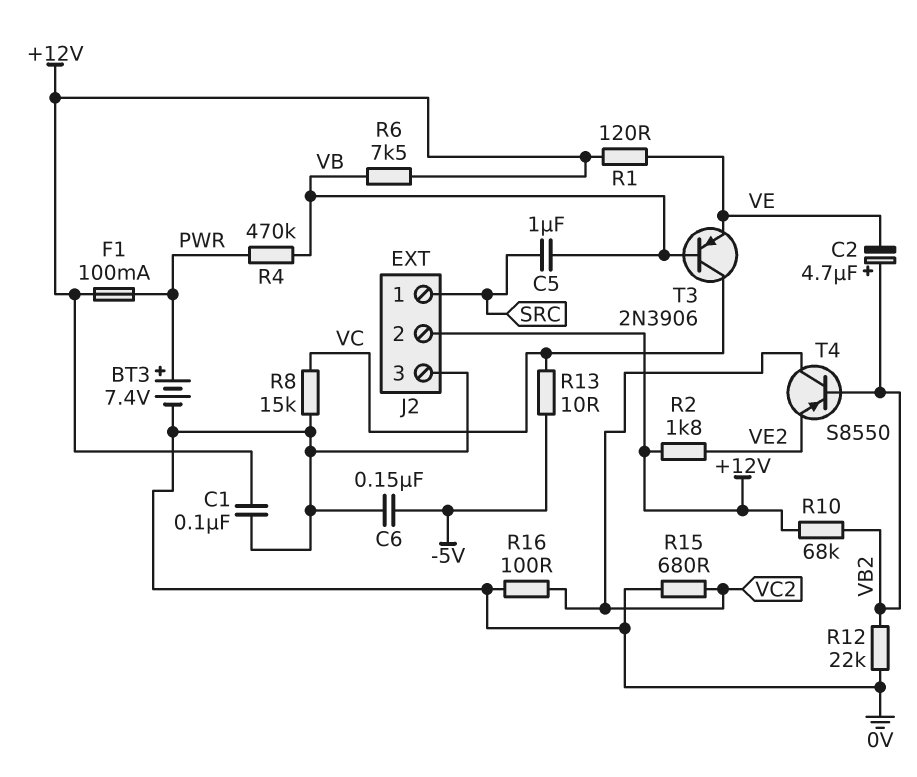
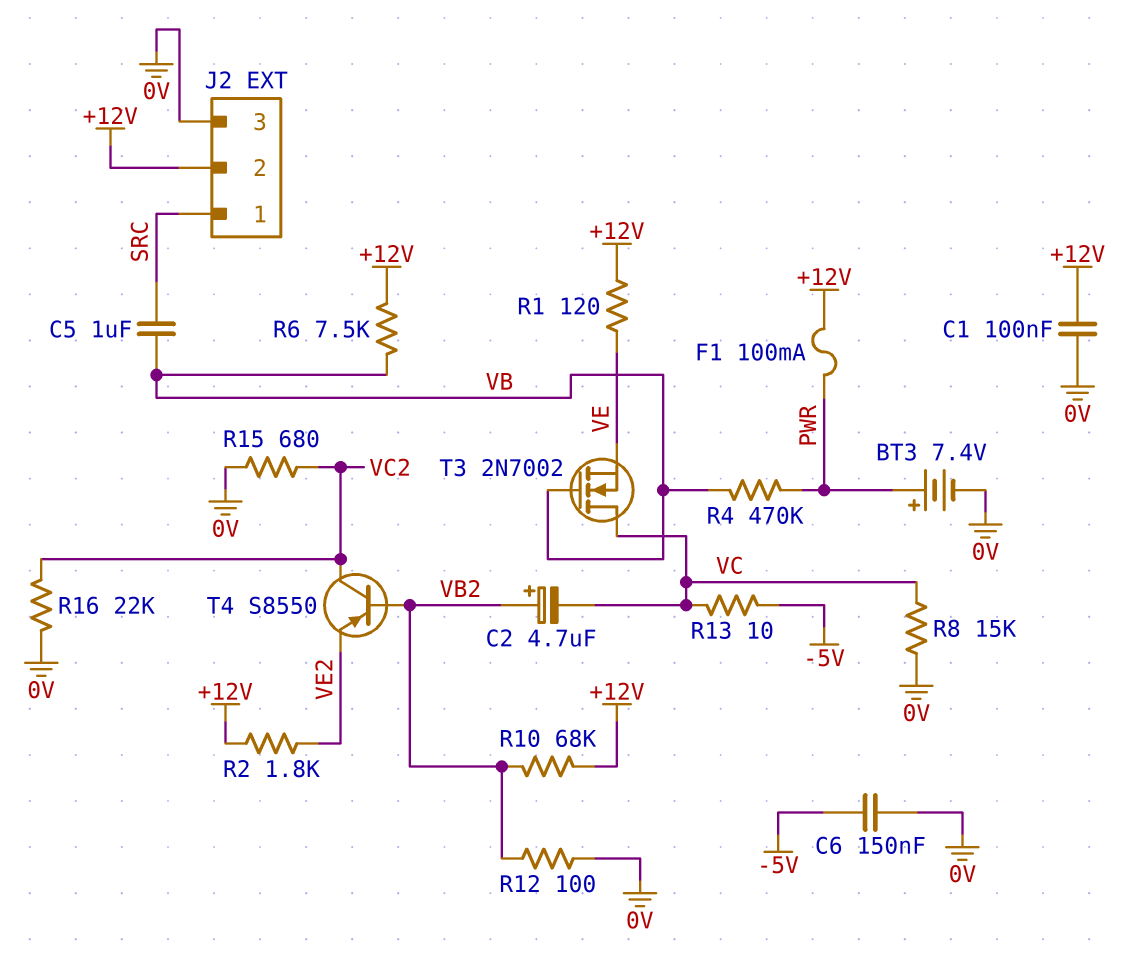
C2: 4.7uF (plus VB2, minus VE) -> 4.7uF (plus VB2, minus VC)
R12: 22k (0V, VB2) -> 100 (0V, VB2)
R16: 100 (0V, VC2) -> 22k (0V, VC2)
T3: PNP 2N3906 (B VB, C VC, E VE) -> NMOS 2N7002 (G VB, D VC, S VE)

